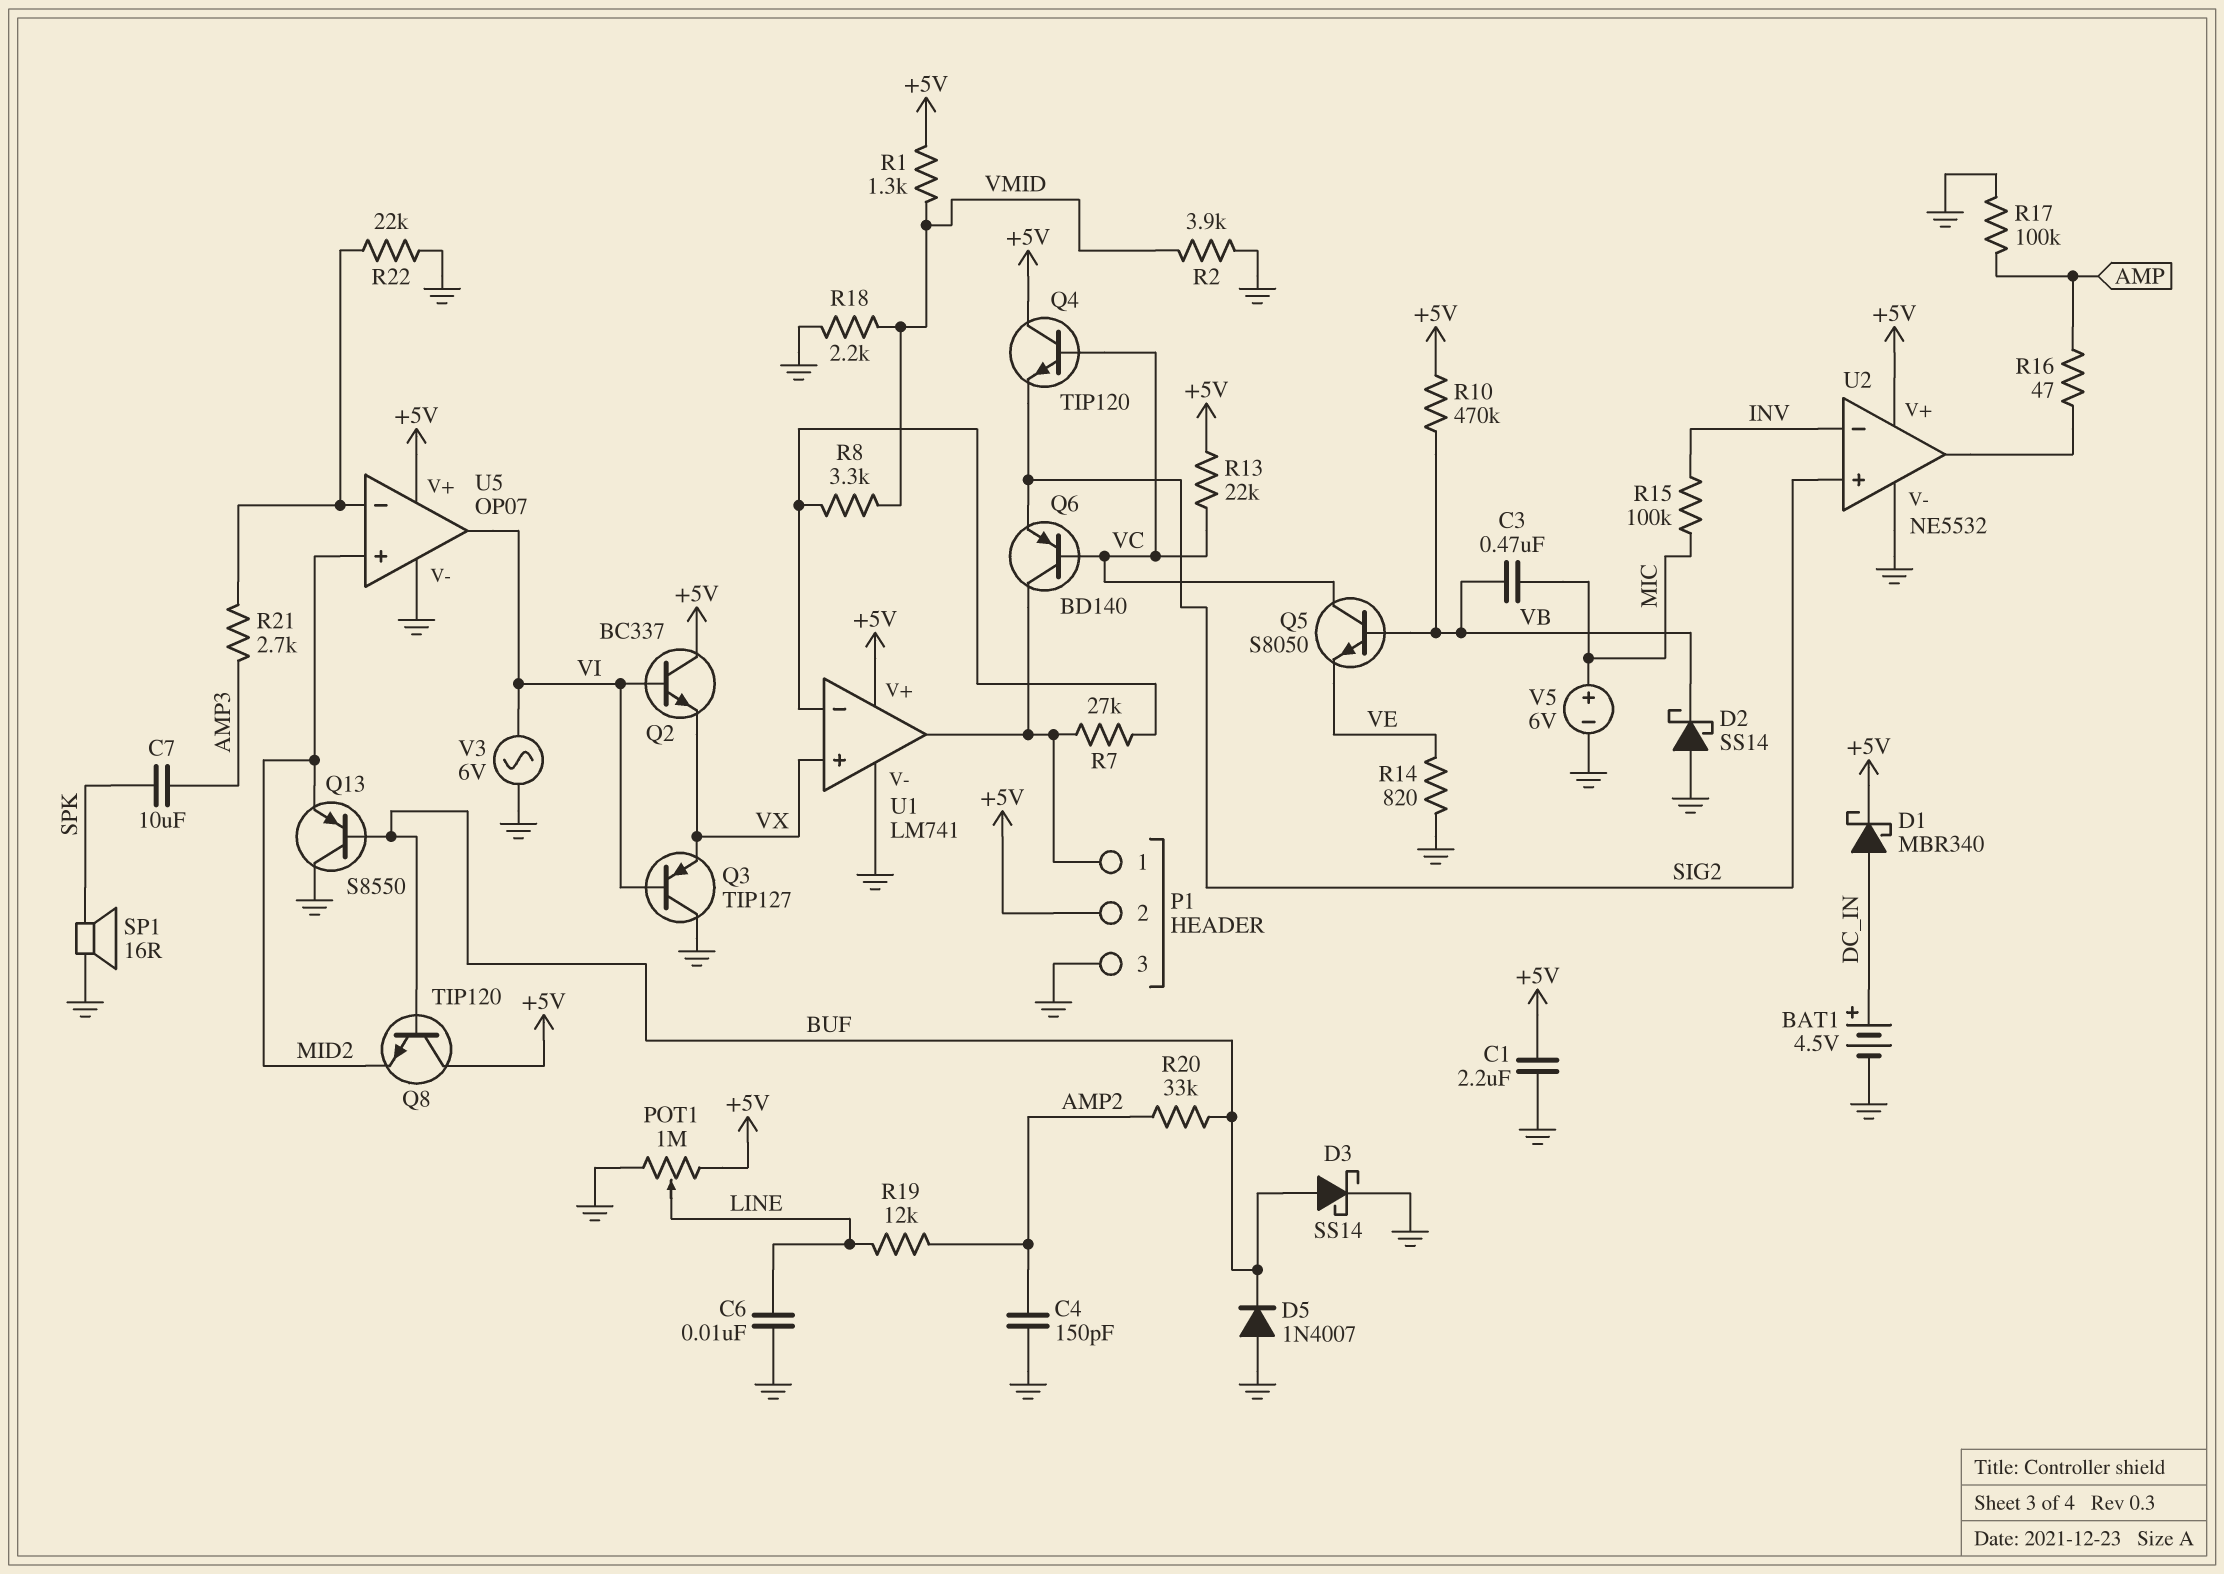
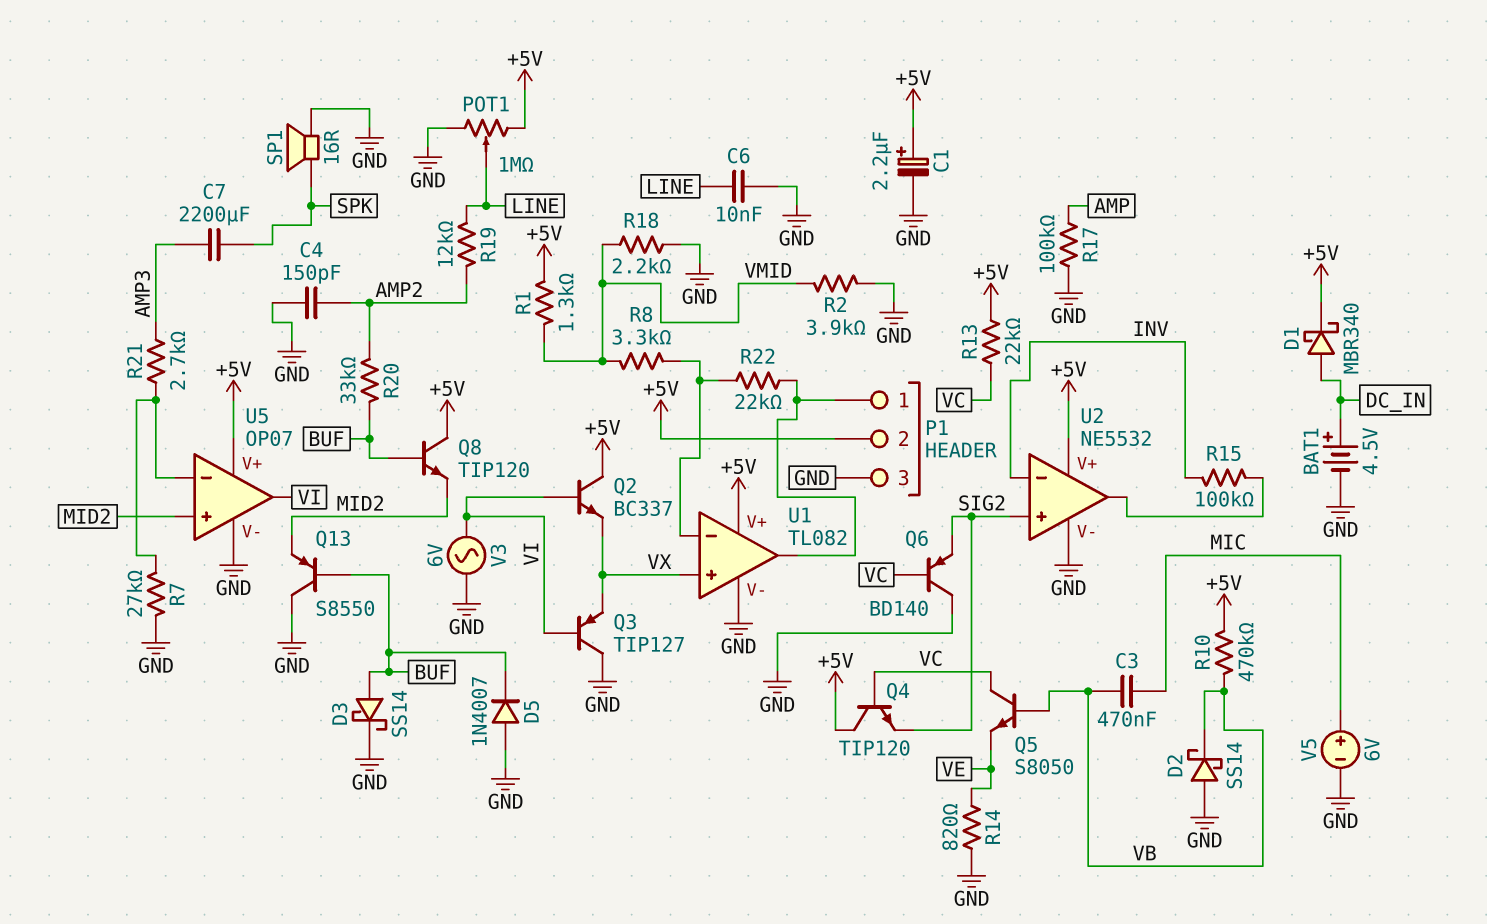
C1: 2.2uF (+5V, GND) -> 2.2uF (plus +5V, minus GND)
C7: 10uF (AMP3, SPK) -> 2200uF (AMP3, SPK)
Q6: PNP BD140 (B VC, C P1/1, E SIG2) -> PNP BD140 (B VC, C GND, E SIG2)
R7: 27k (P1/1, U1/in-) -> 27k (GND, U5/in-)
R15: 100k (INV, MIC) -> 100k (INV, U2/out)
R16: 47 (AMP, U2/out) -> none
R22: 22k (GND, U5/in-) -> 22k (P1/1, U1/in-)
U1: LM741 -> TL082

